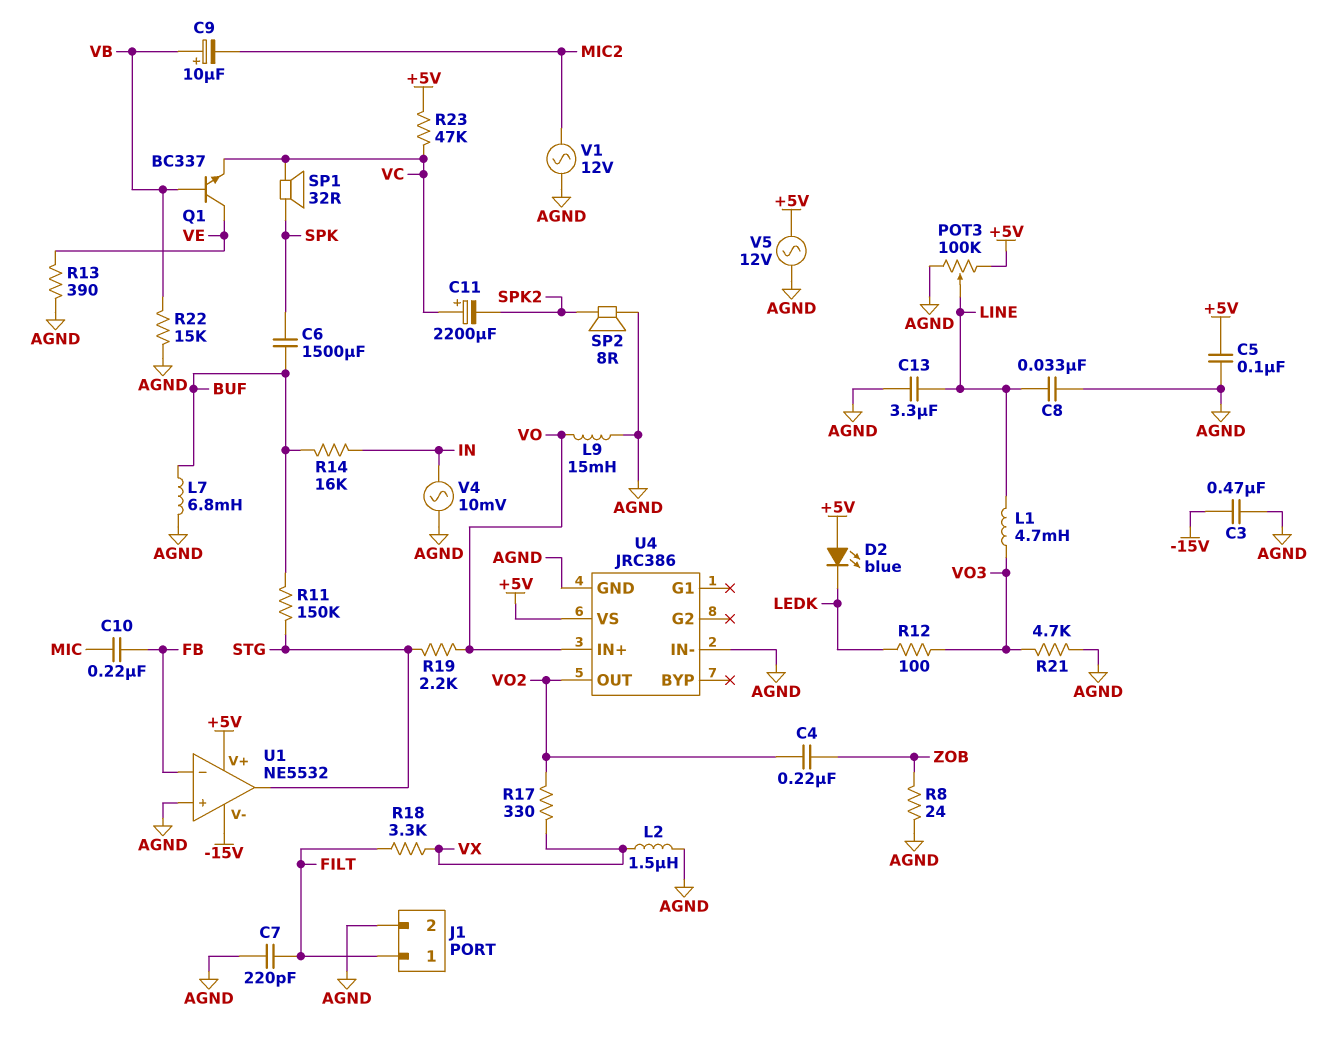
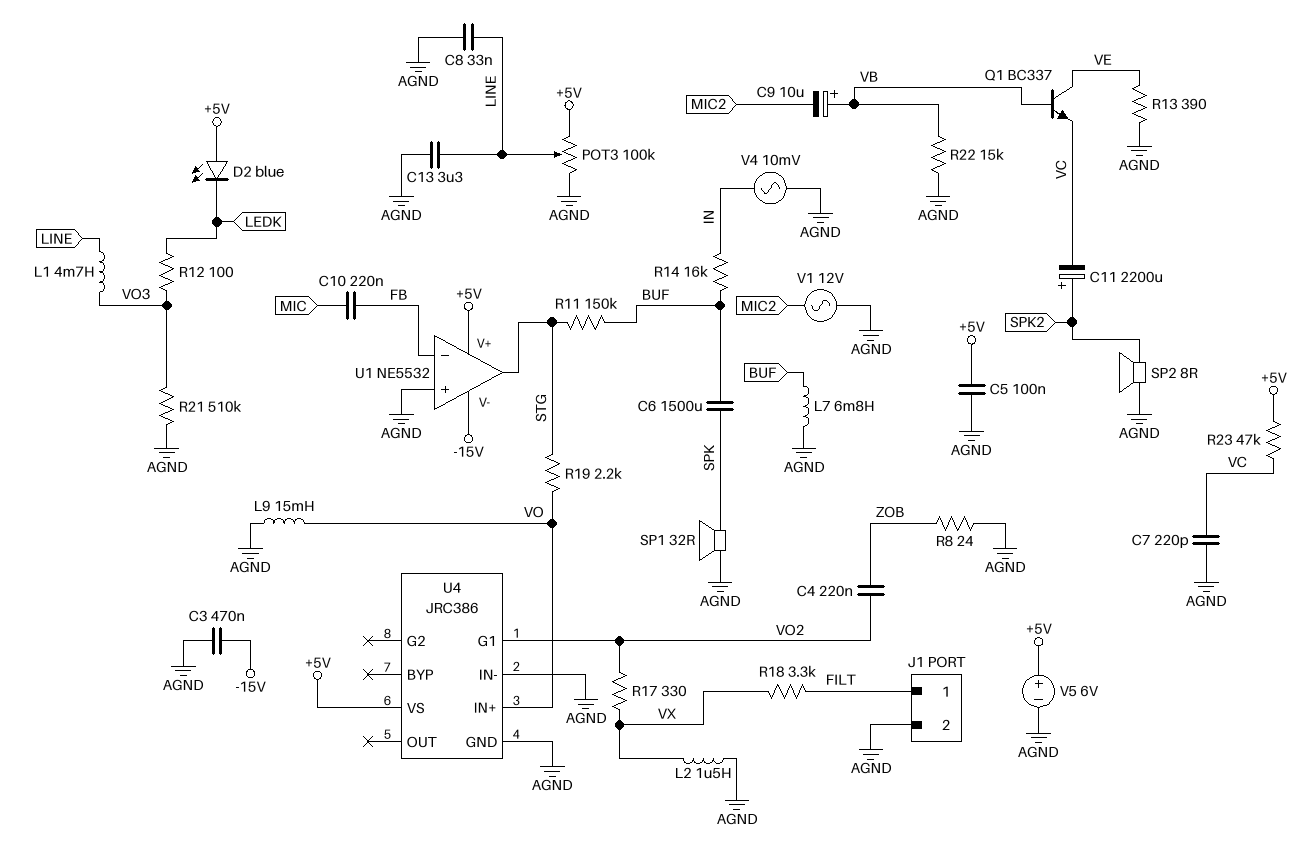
C7: 220pF (AGND, FILT) -> 220pF (AGND, VC)
C11: 2200uF (plus VC, minus SPK2) -> 2200uF (plus SPK2, minus VC)
R21: 4.7k (AGND, VO3) -> 510k (AGND, VO3)
SP1: speaker 32R (SPK, VC) -> speaker 32R (AGND, SPK)
U4 pin G1: none -> VO2
U4 pin OUT: VO2 -> none
V5: AC 12V (+5V, AGND) -> 6V (plus +5V, minus AGND)

